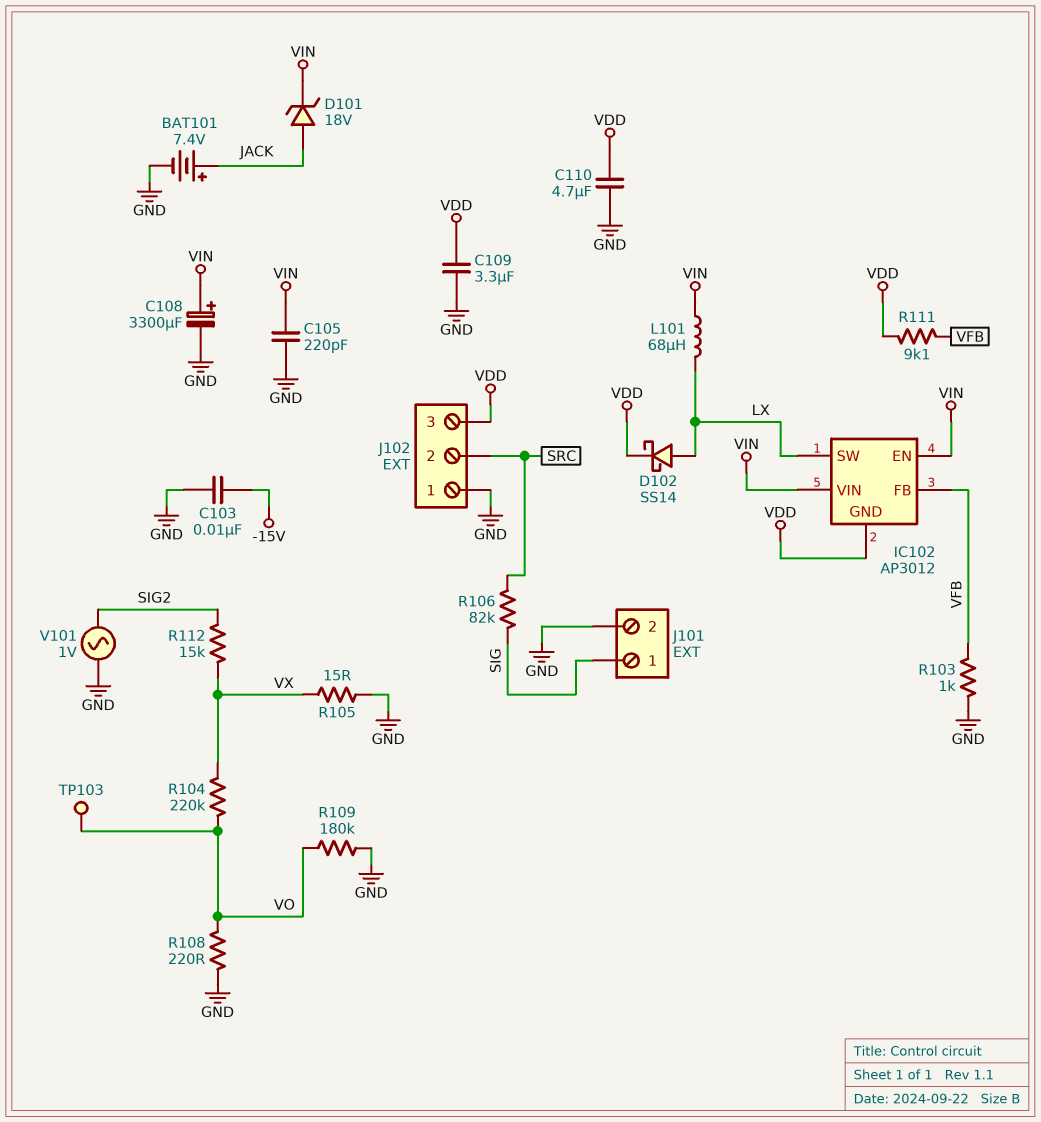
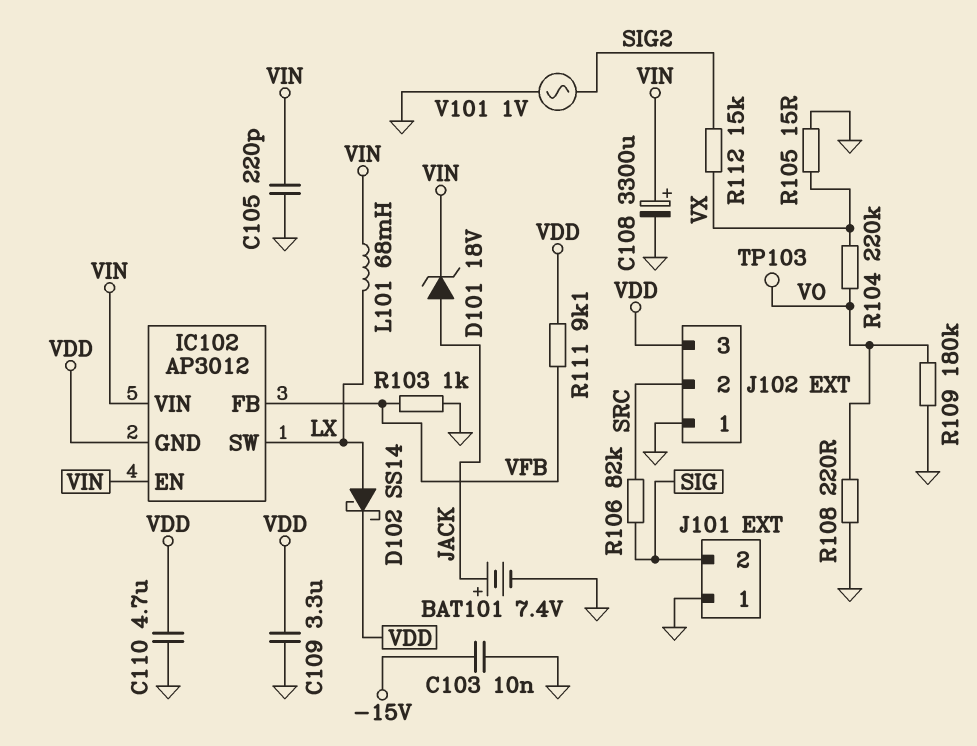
J101 pin 1: SIG -> GND
J101 pin 2: GND -> SIG
L101: 68uH (LX, VIN) -> 68mH (LX, VIN)

